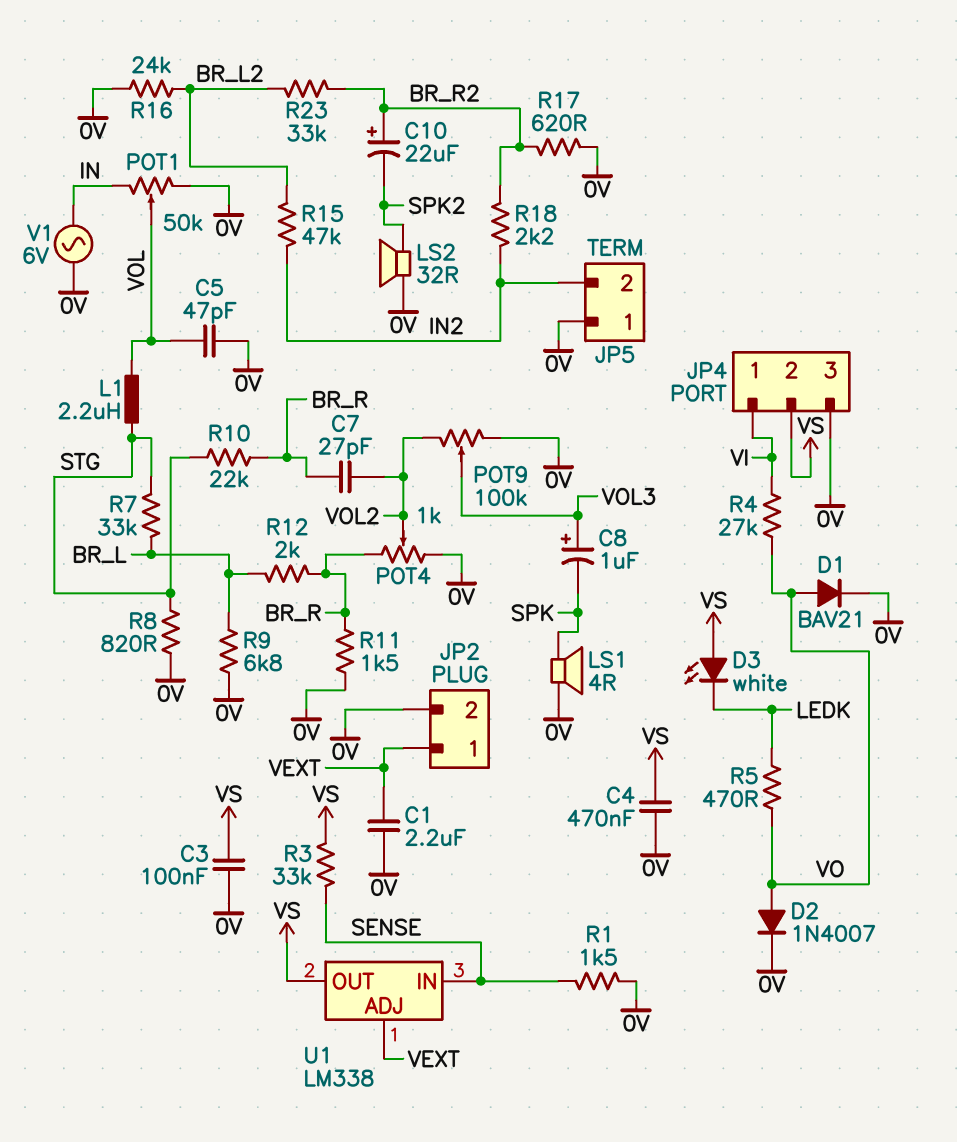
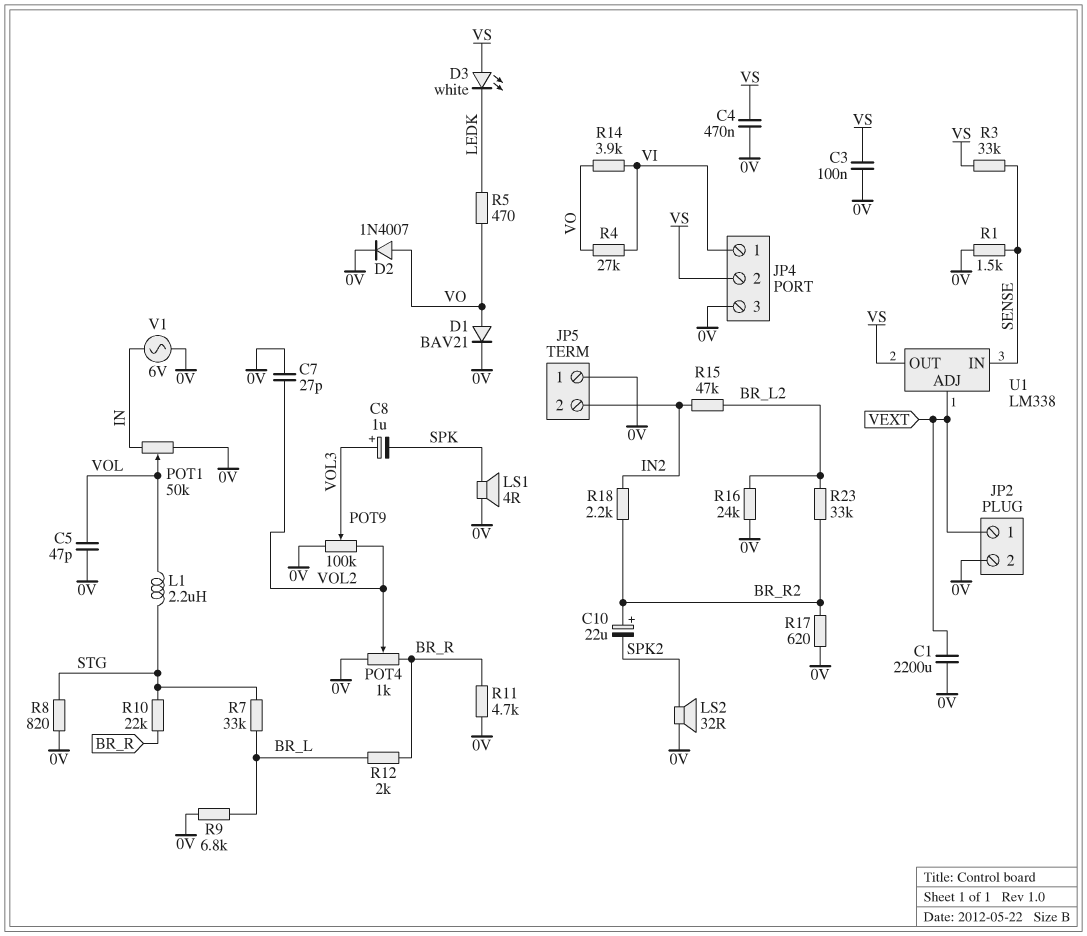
C1: 2.2uF (0V, VEXT) -> 2200uF (0V, VEXT)
C7: 27pF (BR_R, VOL2) -> 27pF (0V, VOL2)
R11: 1.5k (0V, BR_R) -> 4.7k (0V, BR_R)
R14: none -> 3.9k (VI, VO)

